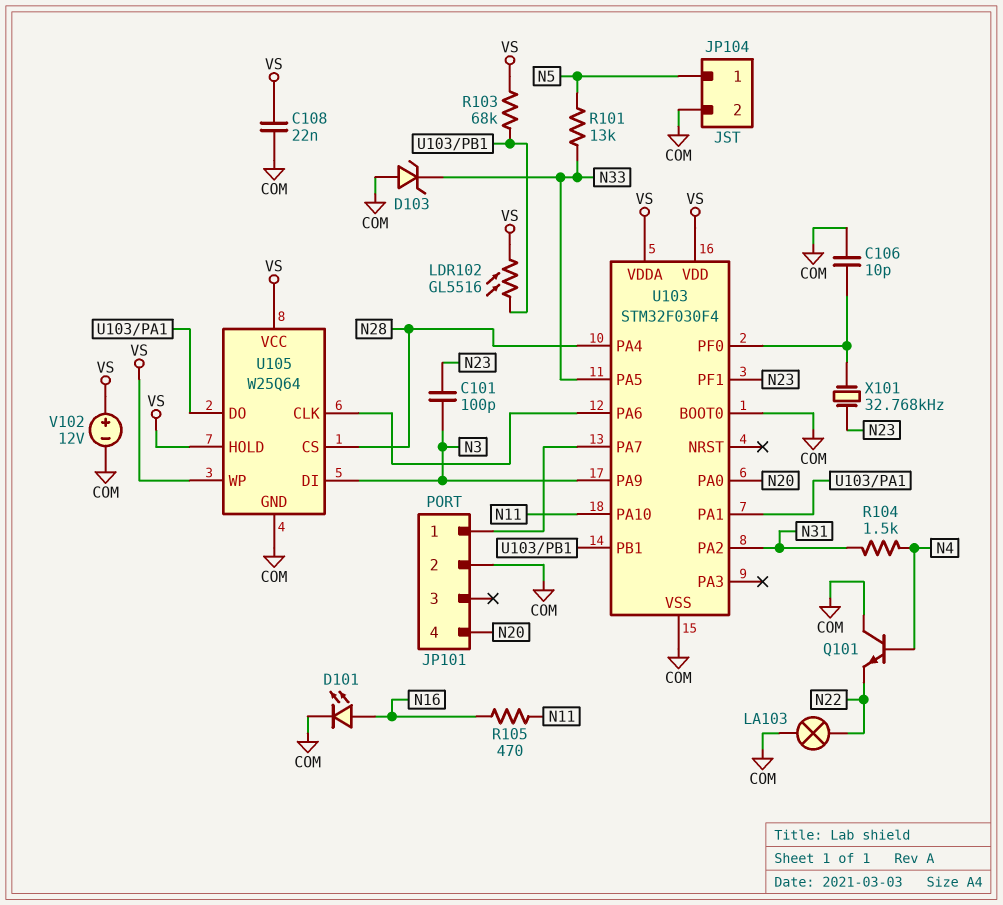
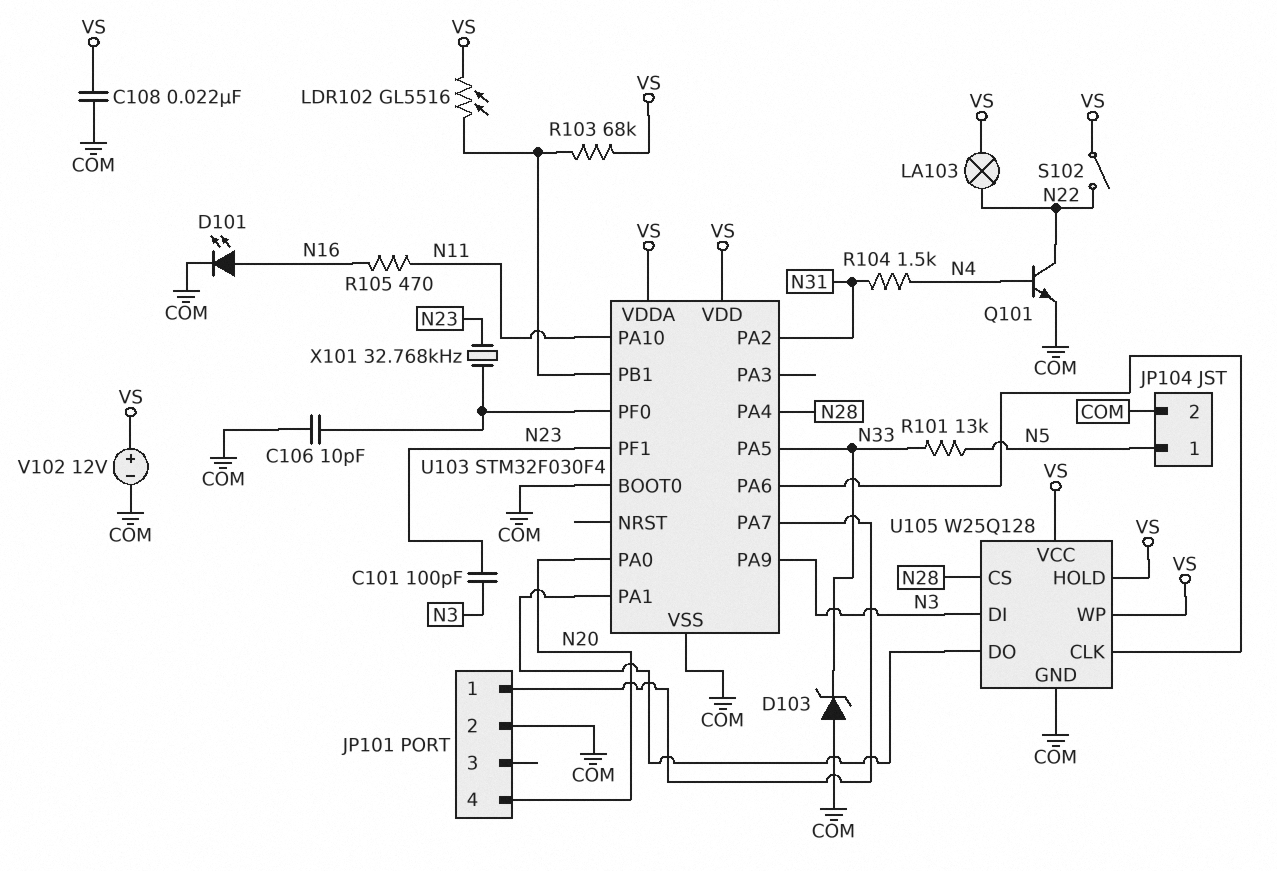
LA103: lamp (COM, N22) -> lamp (N22, VS)
Q101: NPN (B N4, C COM, E N22) -> NPN (B N4, C N22, E COM)
S102: none -> switch (N22, VS)
U105: W25Q64 -> W25Q128

